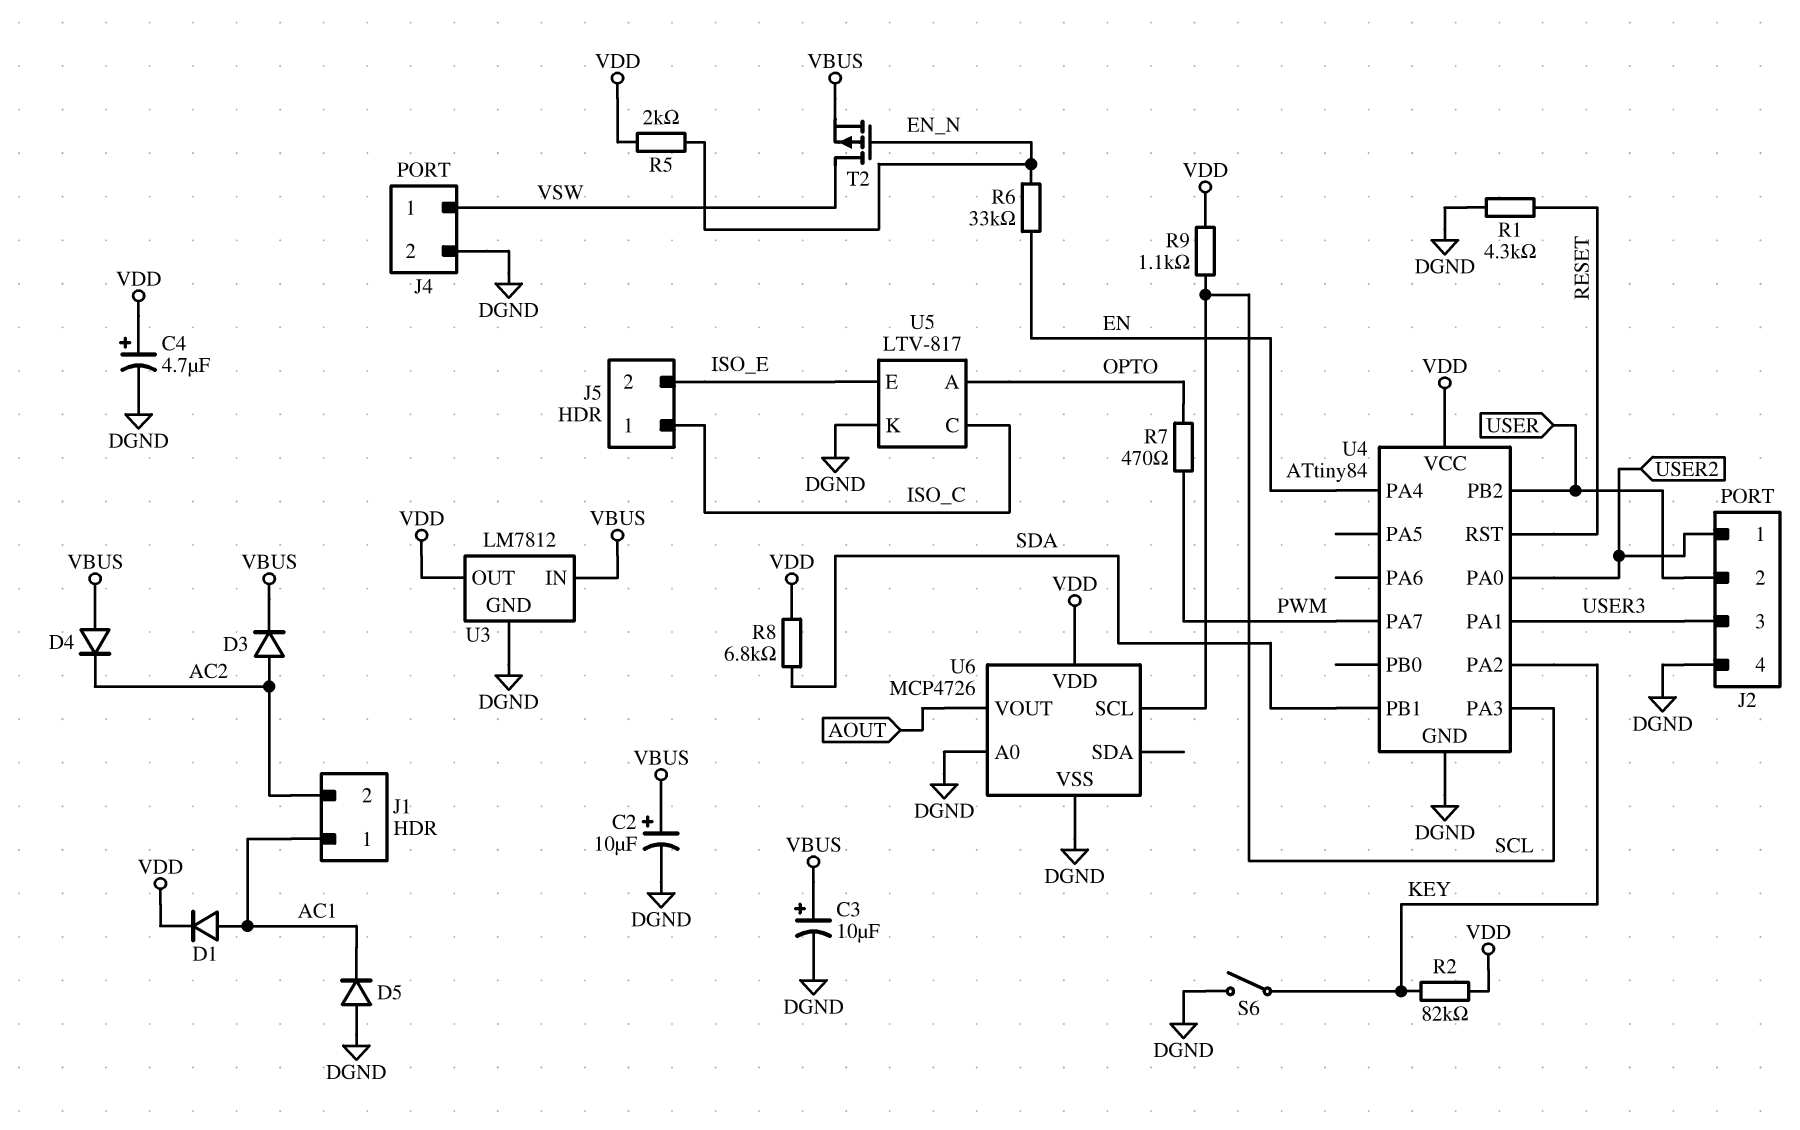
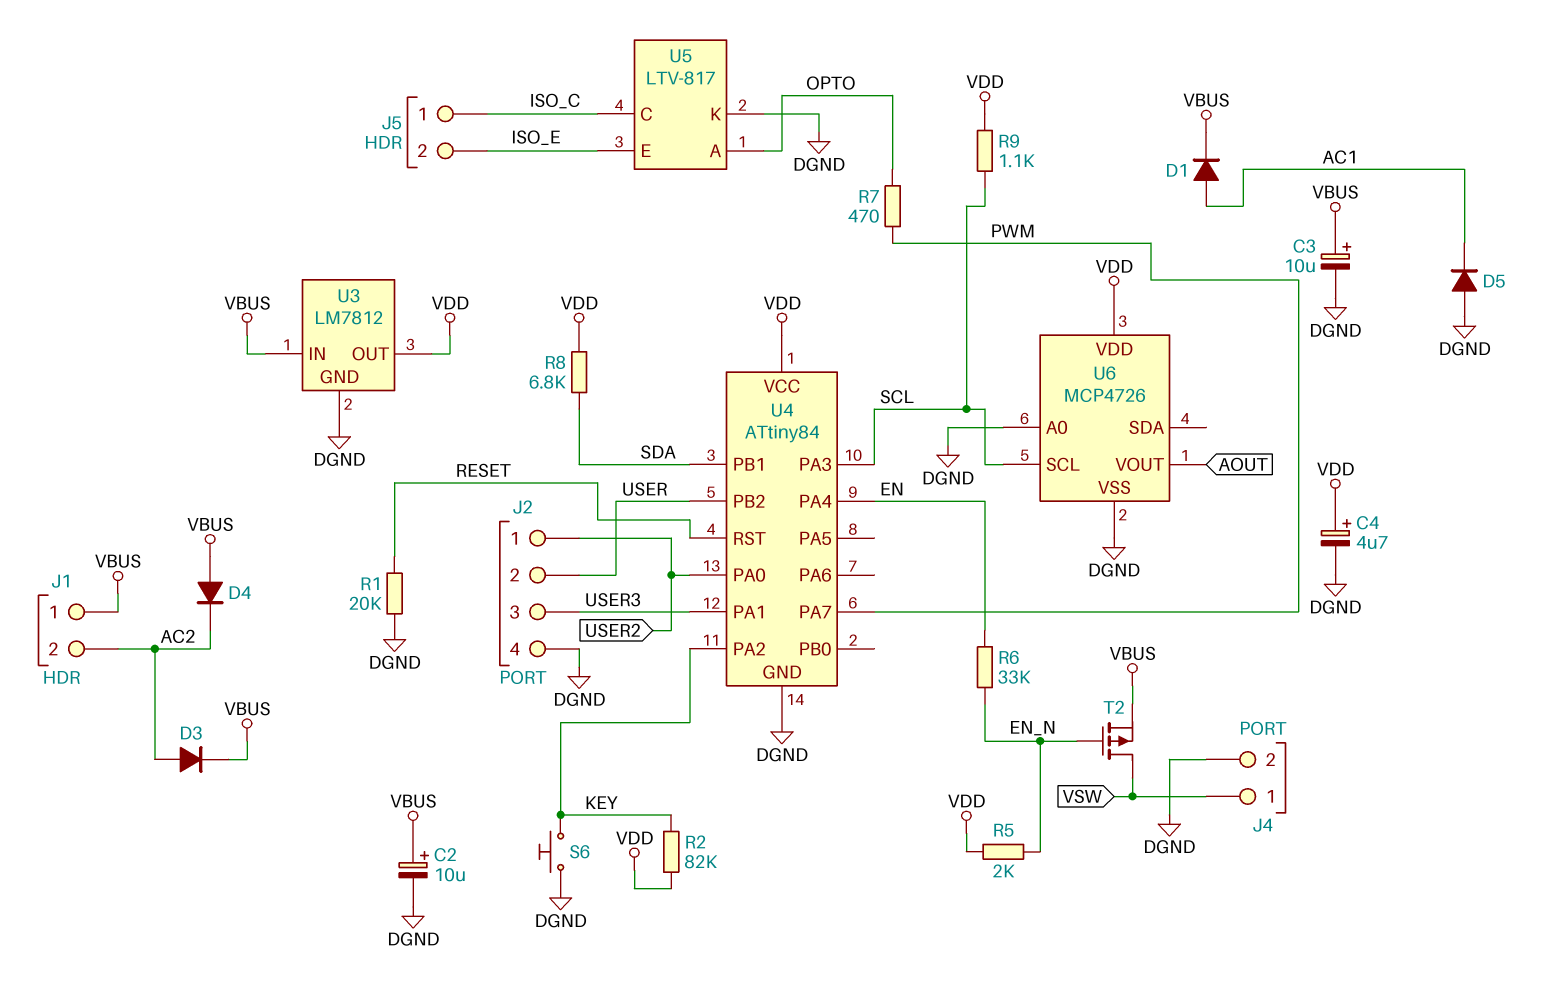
D1: diode (A AC1, K VDD) -> diode (A AC1, K VBUS)
J1 pin 1: AC1 -> VBUS
R1: 4.3k (DGND, RESET) -> 20k (DGND, RESET)
S6: switch (DGND, KEY) -> button (DGND, KEY)

